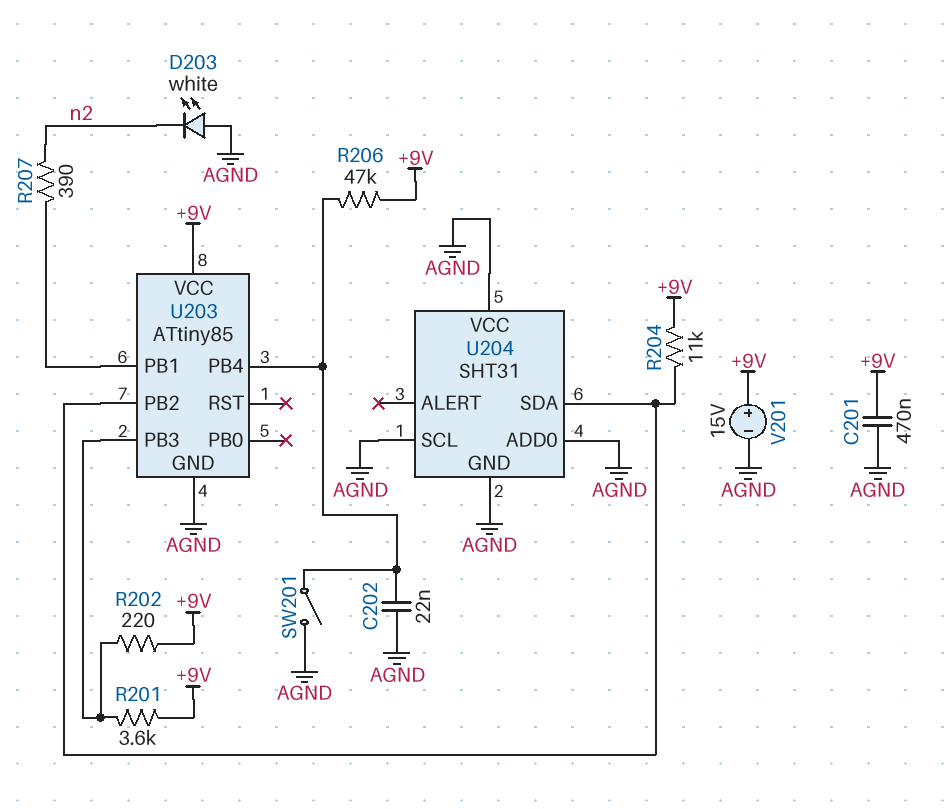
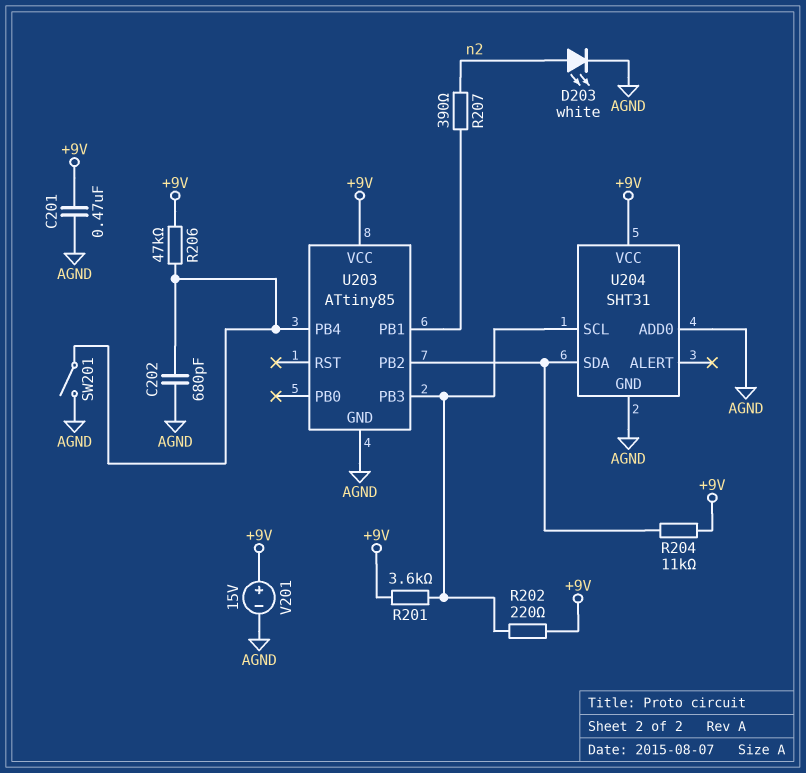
C202: 22nF (AGND, U203/PB4) -> 680pF (AGND, U203/PB4)
D203: LED white (A AGND, K n2) -> LED white (A n2, K AGND)
U204 pin SCL: AGND -> U203/PB3
U204 pin VCC: AGND -> +9V

